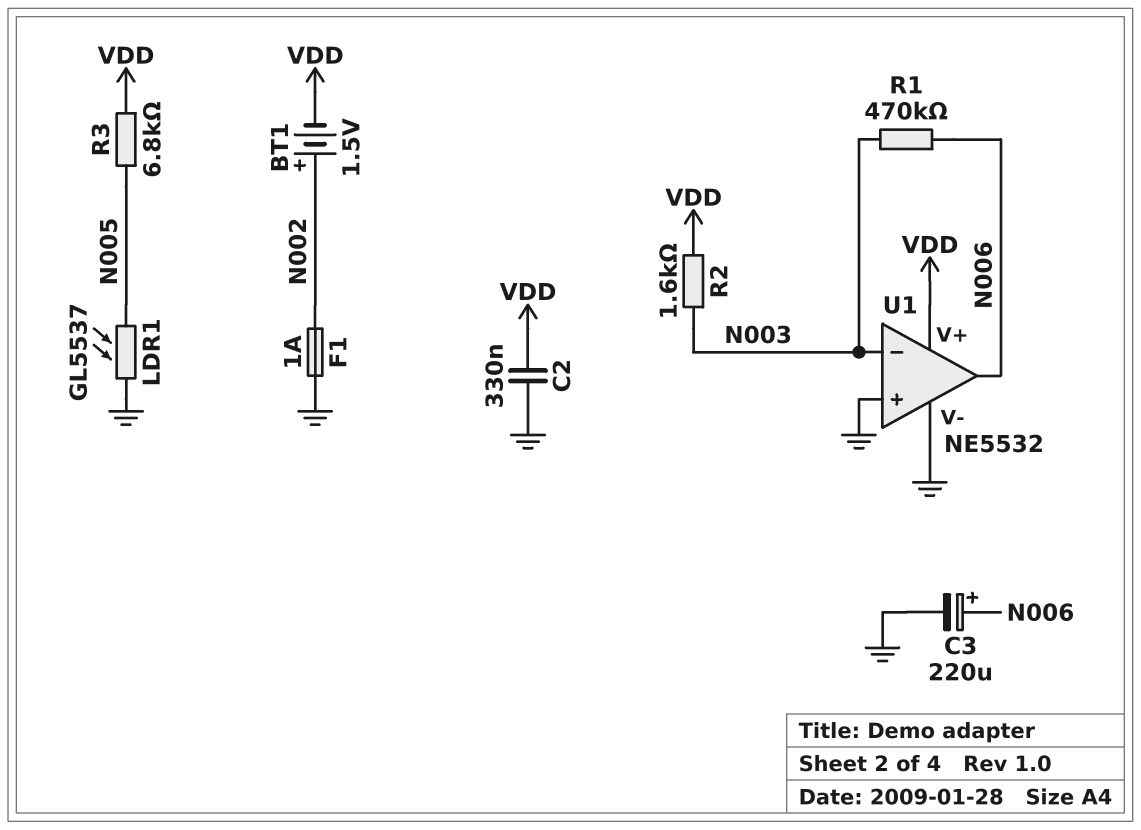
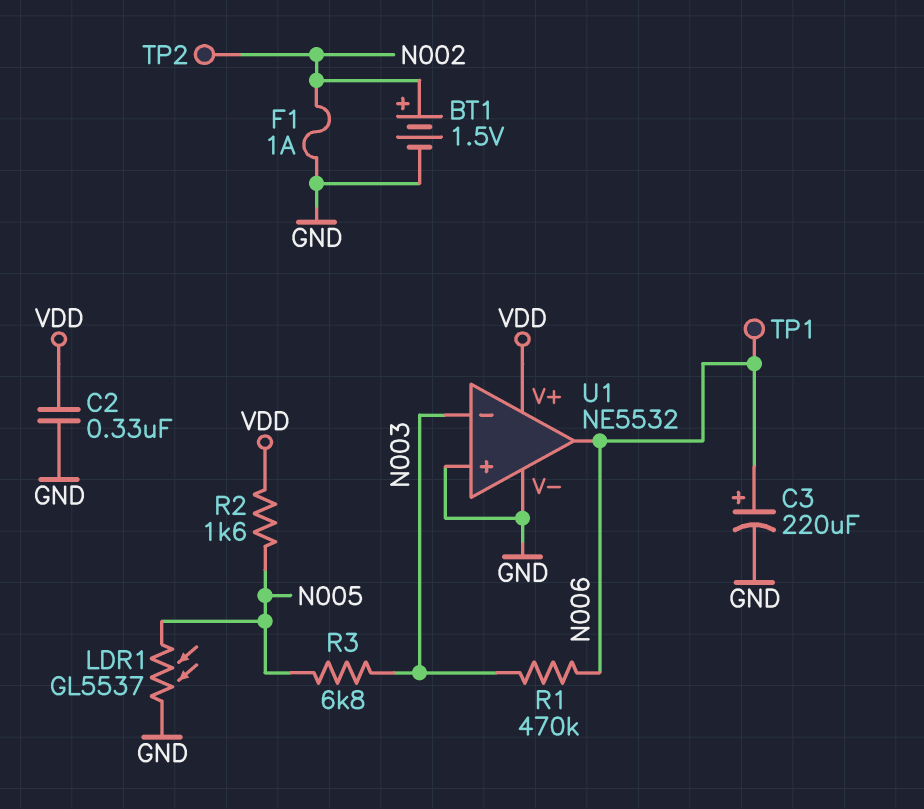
BT1: 1.5V (plus N002, minus VDD) -> 1.5V (plus N002, minus GND)
R2: 1.6k (N003, VDD) -> 1.6k (N005, VDD)
R3: 6.8k (N005, VDD) -> 6.8k (N003, N005)
TP1: none -> test point (N006)
TP2: none -> test point (N002)

